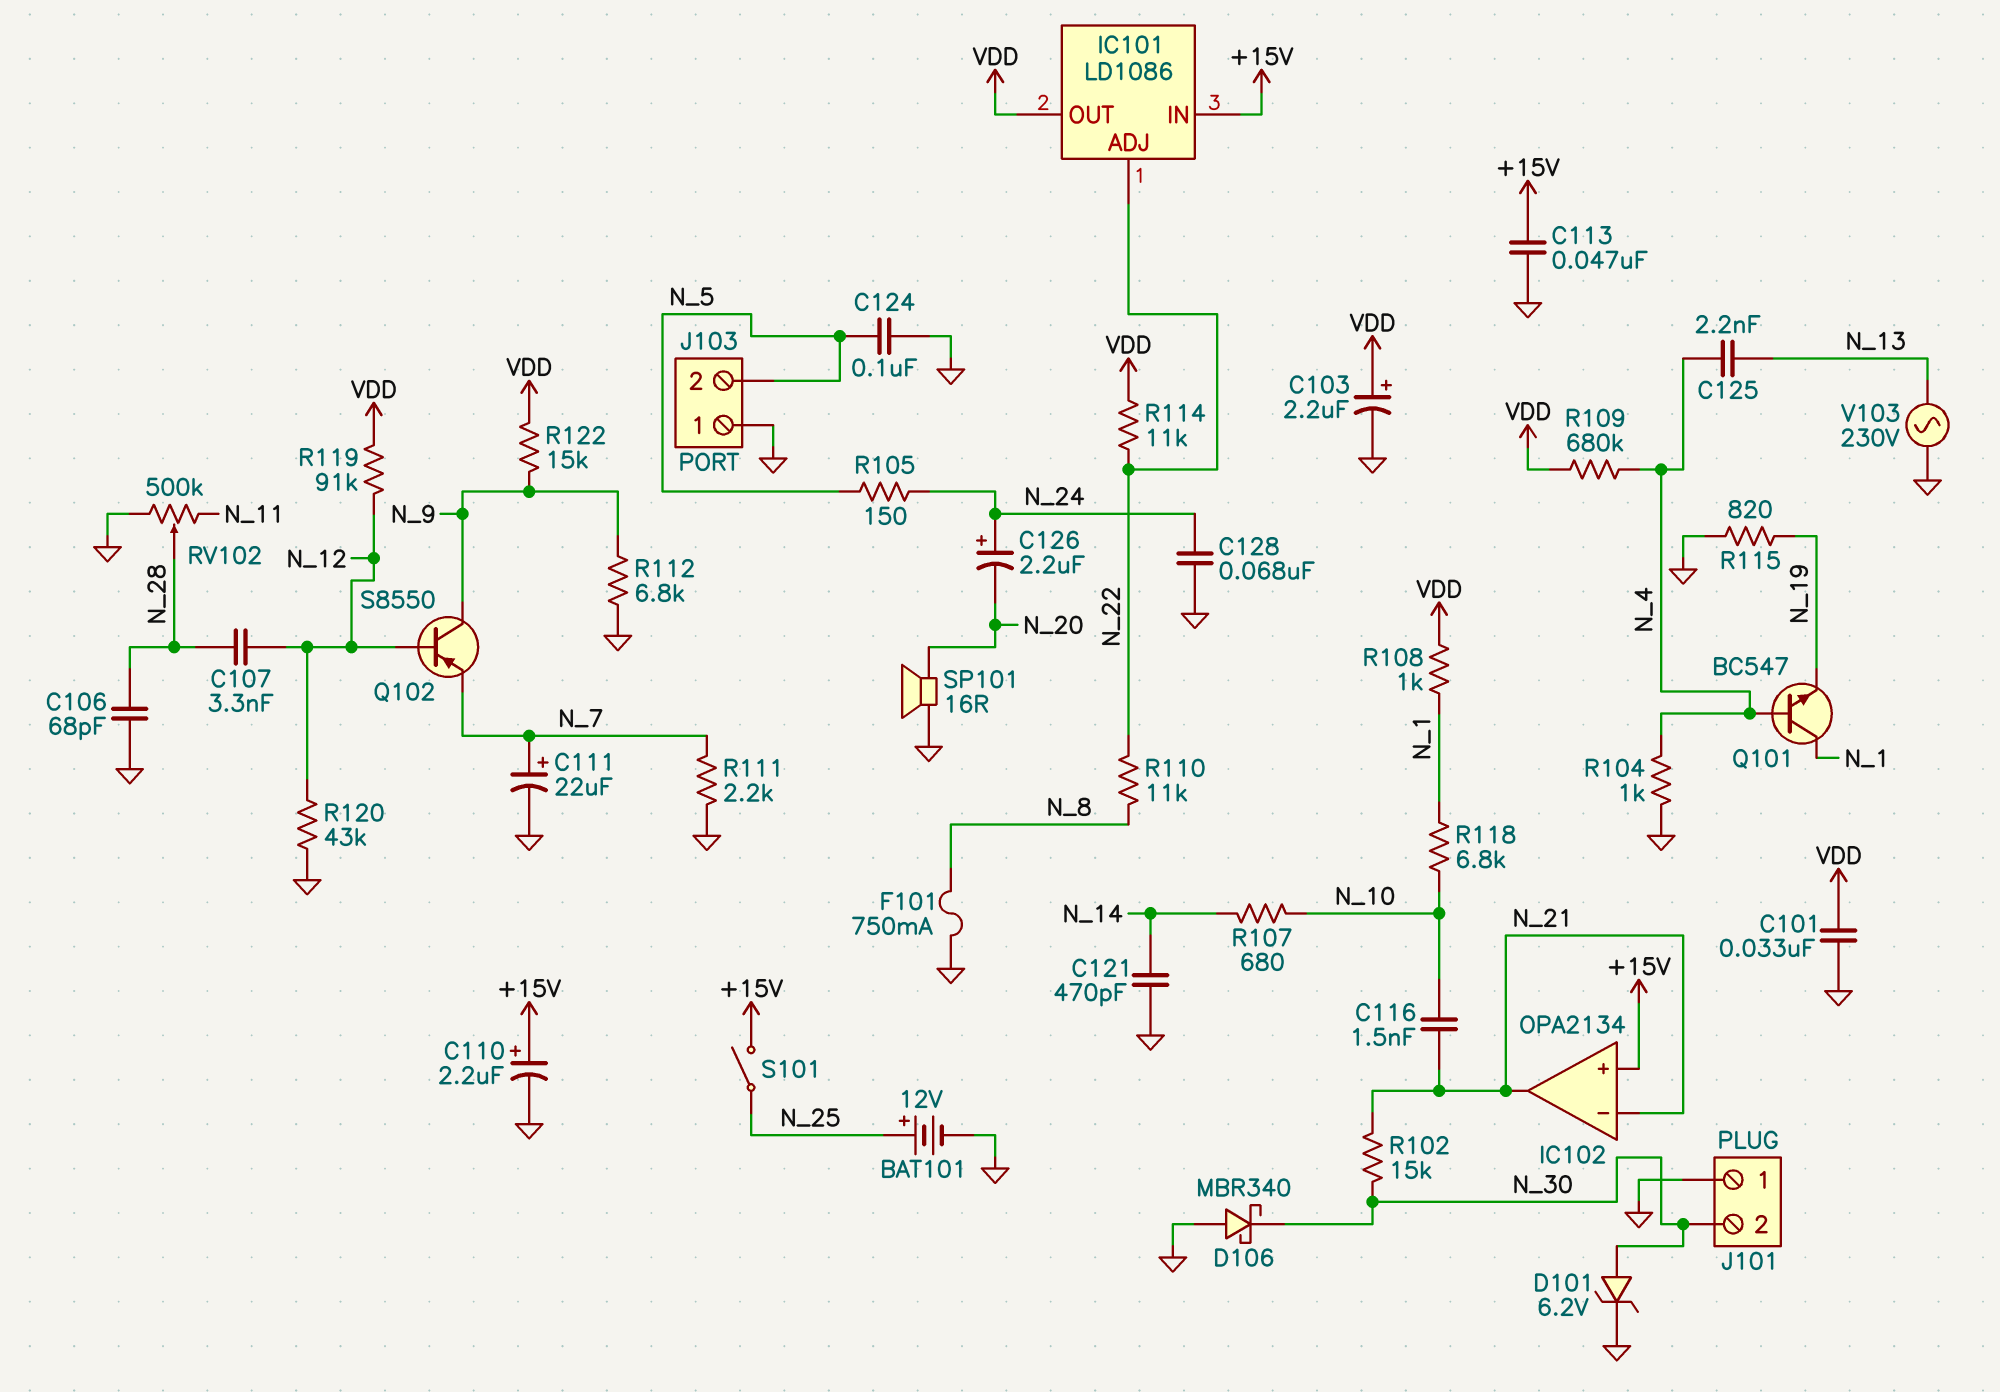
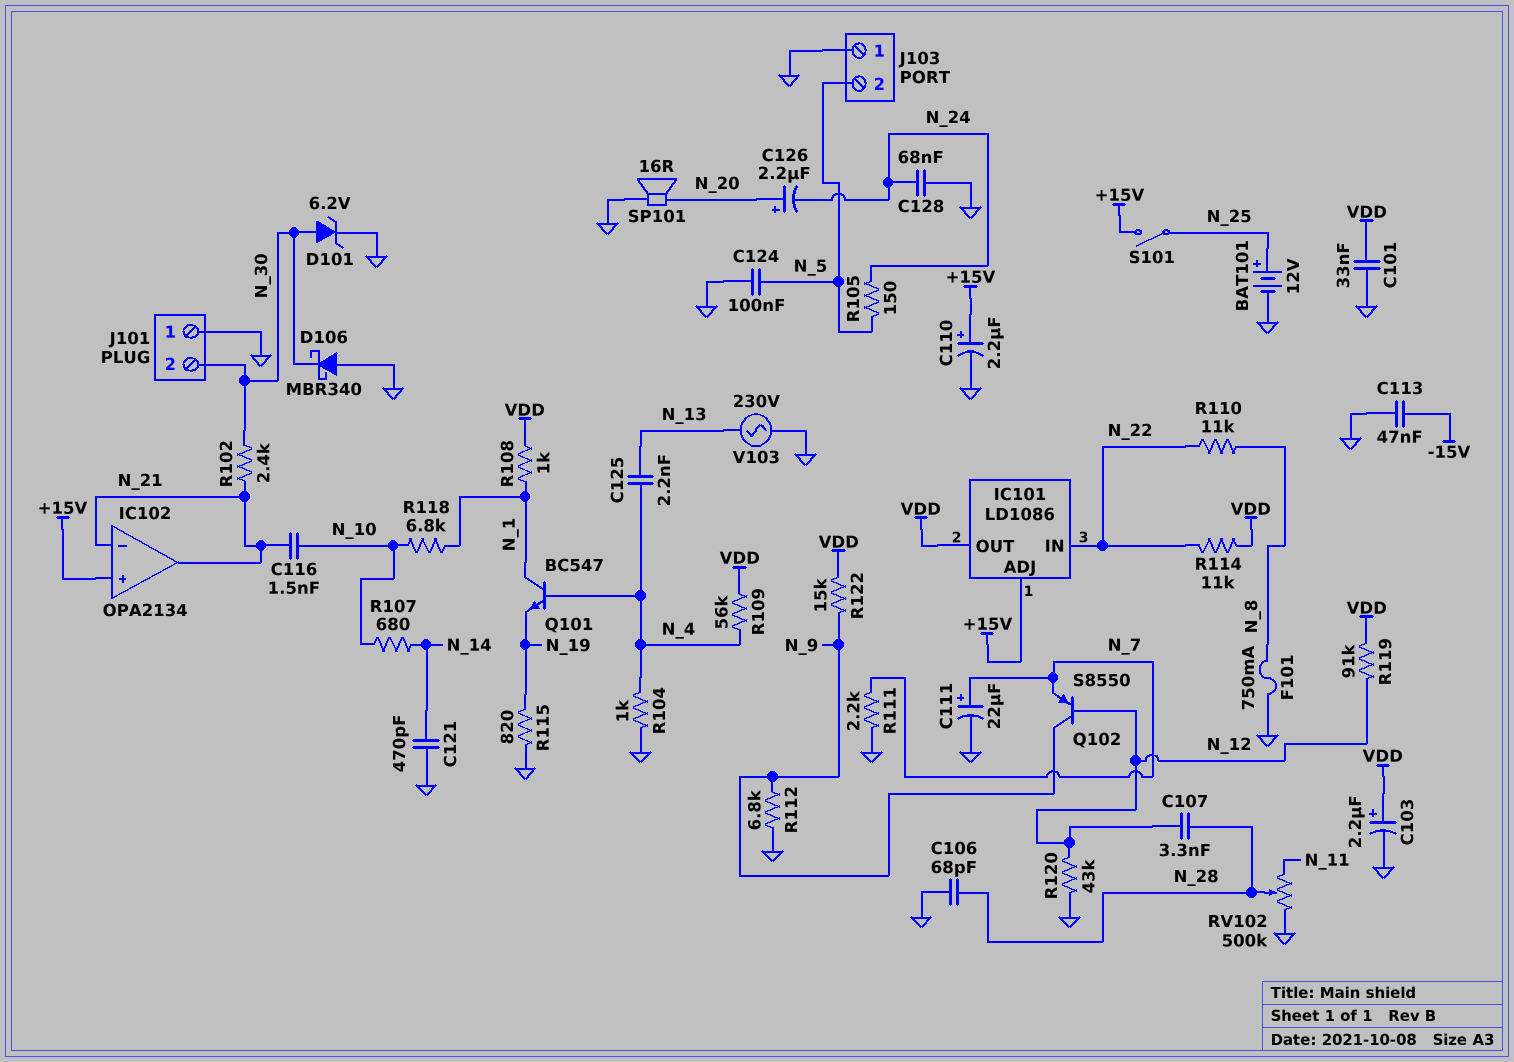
C113: 47nF (+15V, GND) -> 47nF (-15V, GND)
C126: 2.2uF (plus N_24, minus N_20) -> 2.2uF (plus N_20, minus N_24)
IC101 pin ADJ: N_22 -> +15V
IC101 pin IN: +15V -> N_22
R102: 15k (N_21, N_30) -> 2.4k (N_21, N_30)
R109: 680k (N_4, VDD) -> 56k (N_4, VDD)

